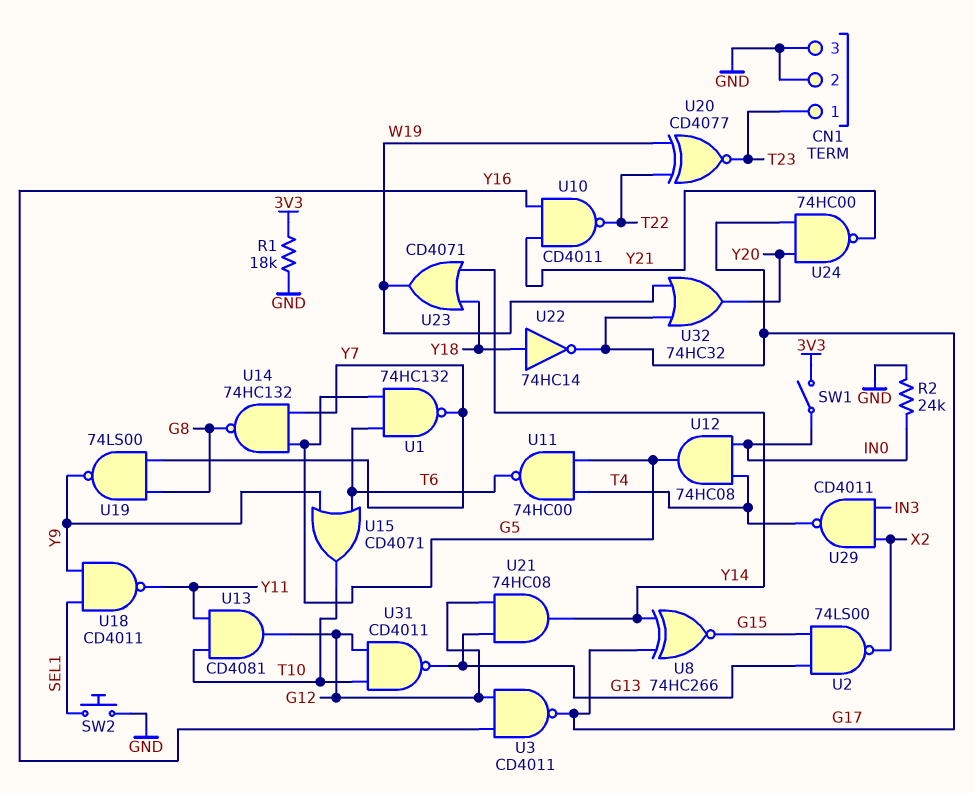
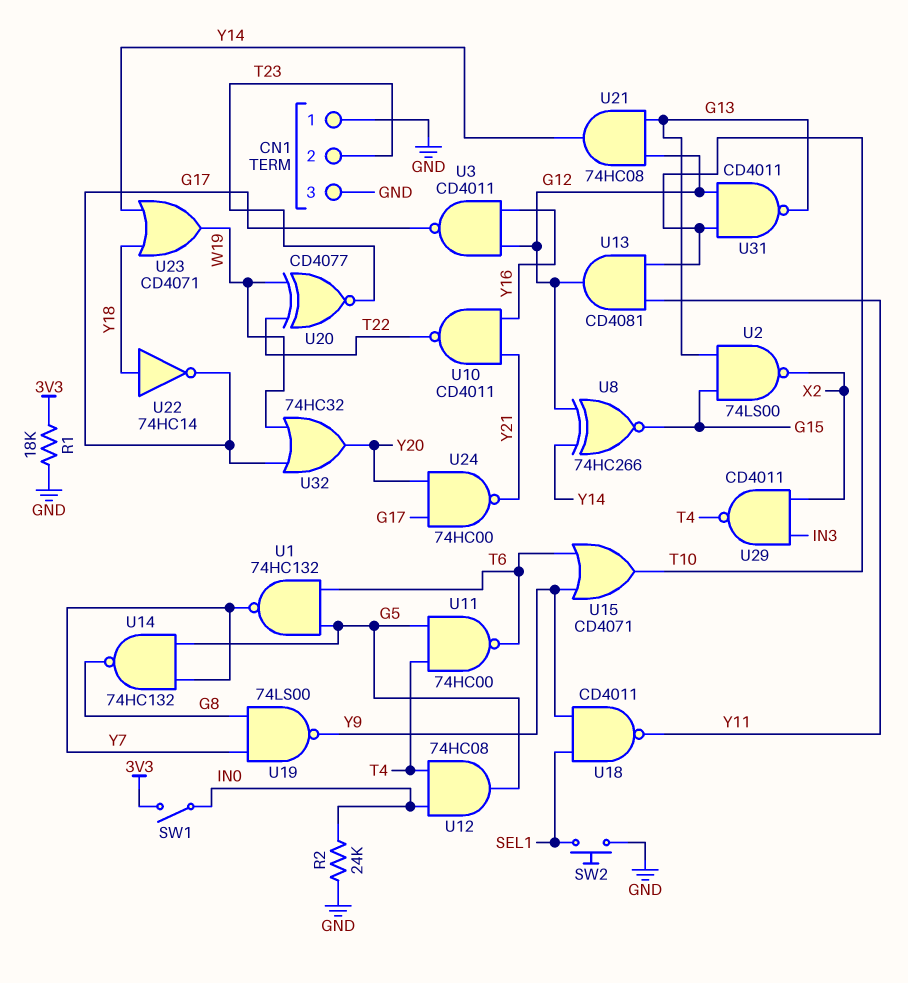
CN1 pin 1: T23 -> GND
CN1 pin 2: GND -> T23
U8: XNOR 74HC266 (in G17, in Y14, out G15) -> XNOR 74HC266 (in G12, in Y14, out G15)

